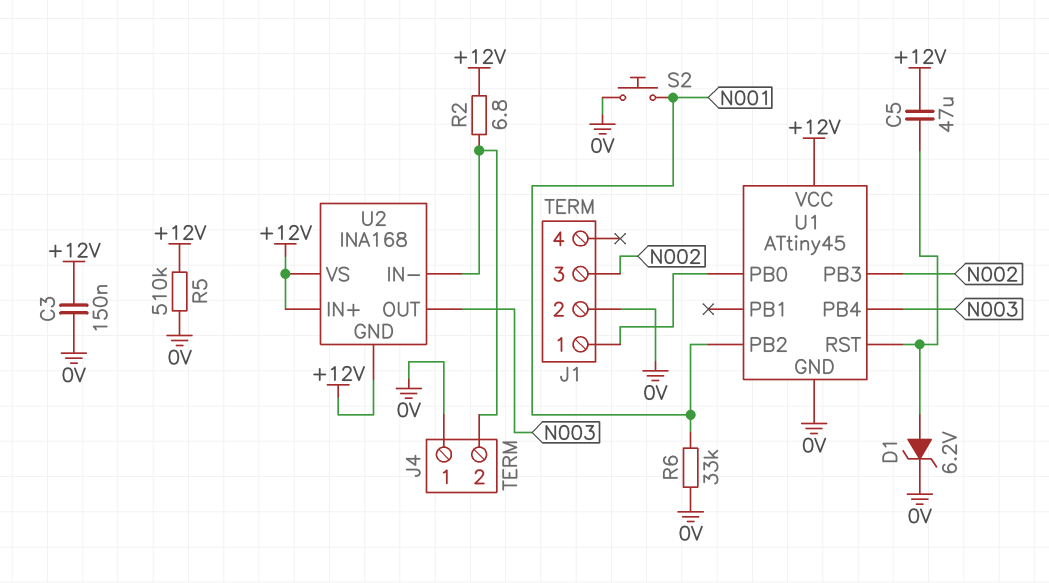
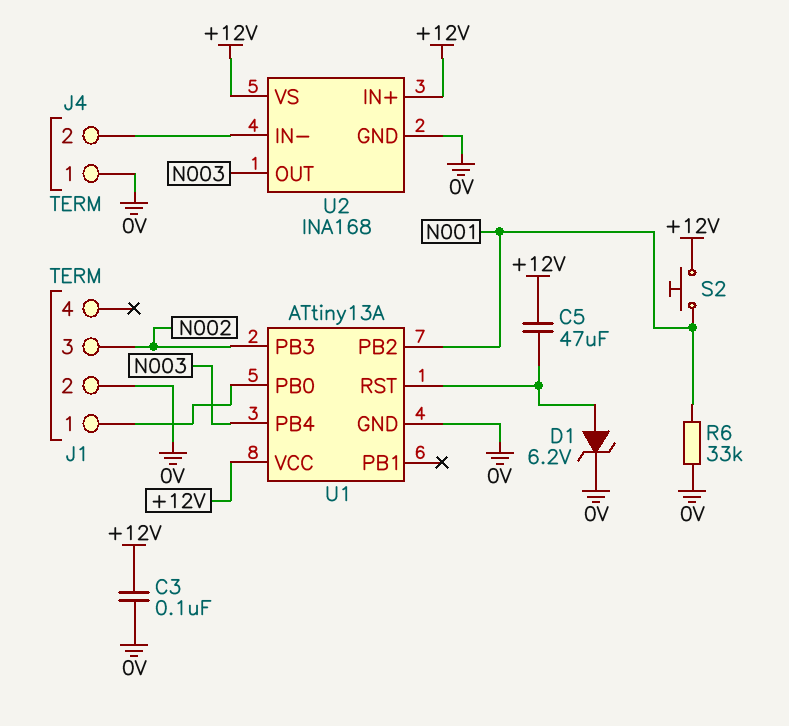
C3: 150nF (+12V, 0V) -> 100nF (+12V, 0V)
R2: 6.8 (+12V, J4/2) -> none
R5: 510k (+12V, 0V) -> none
S2: button (0V, N001) -> button (+12V, N001)
U1: ATtiny45 -> ATtiny13A
U2 pin GND: +12V -> 0V

